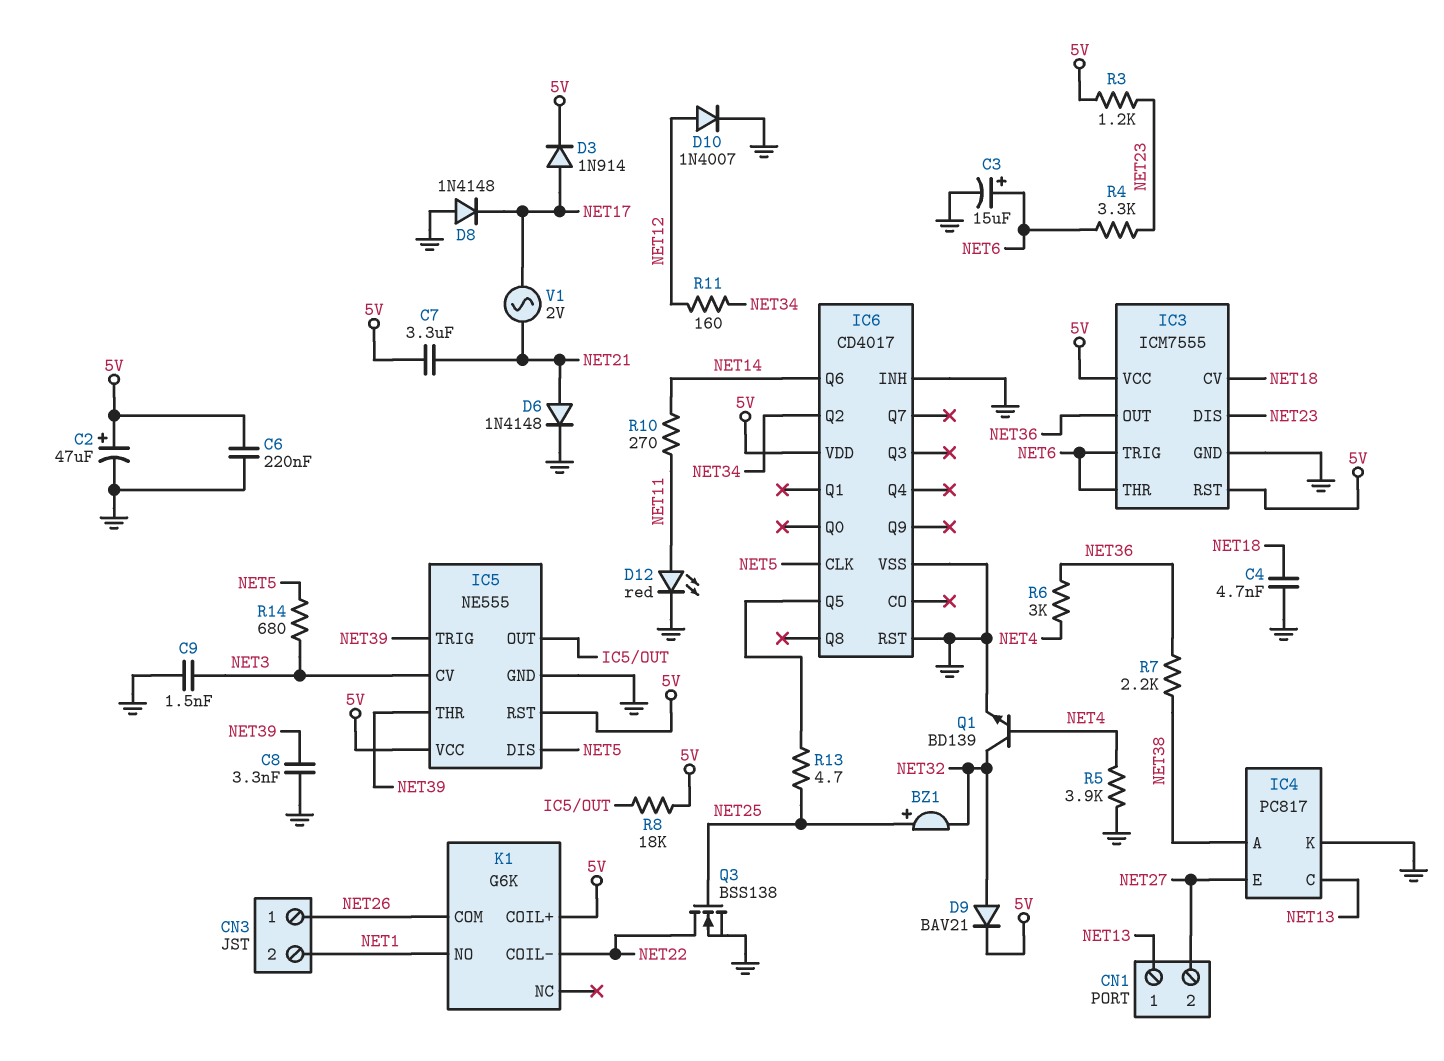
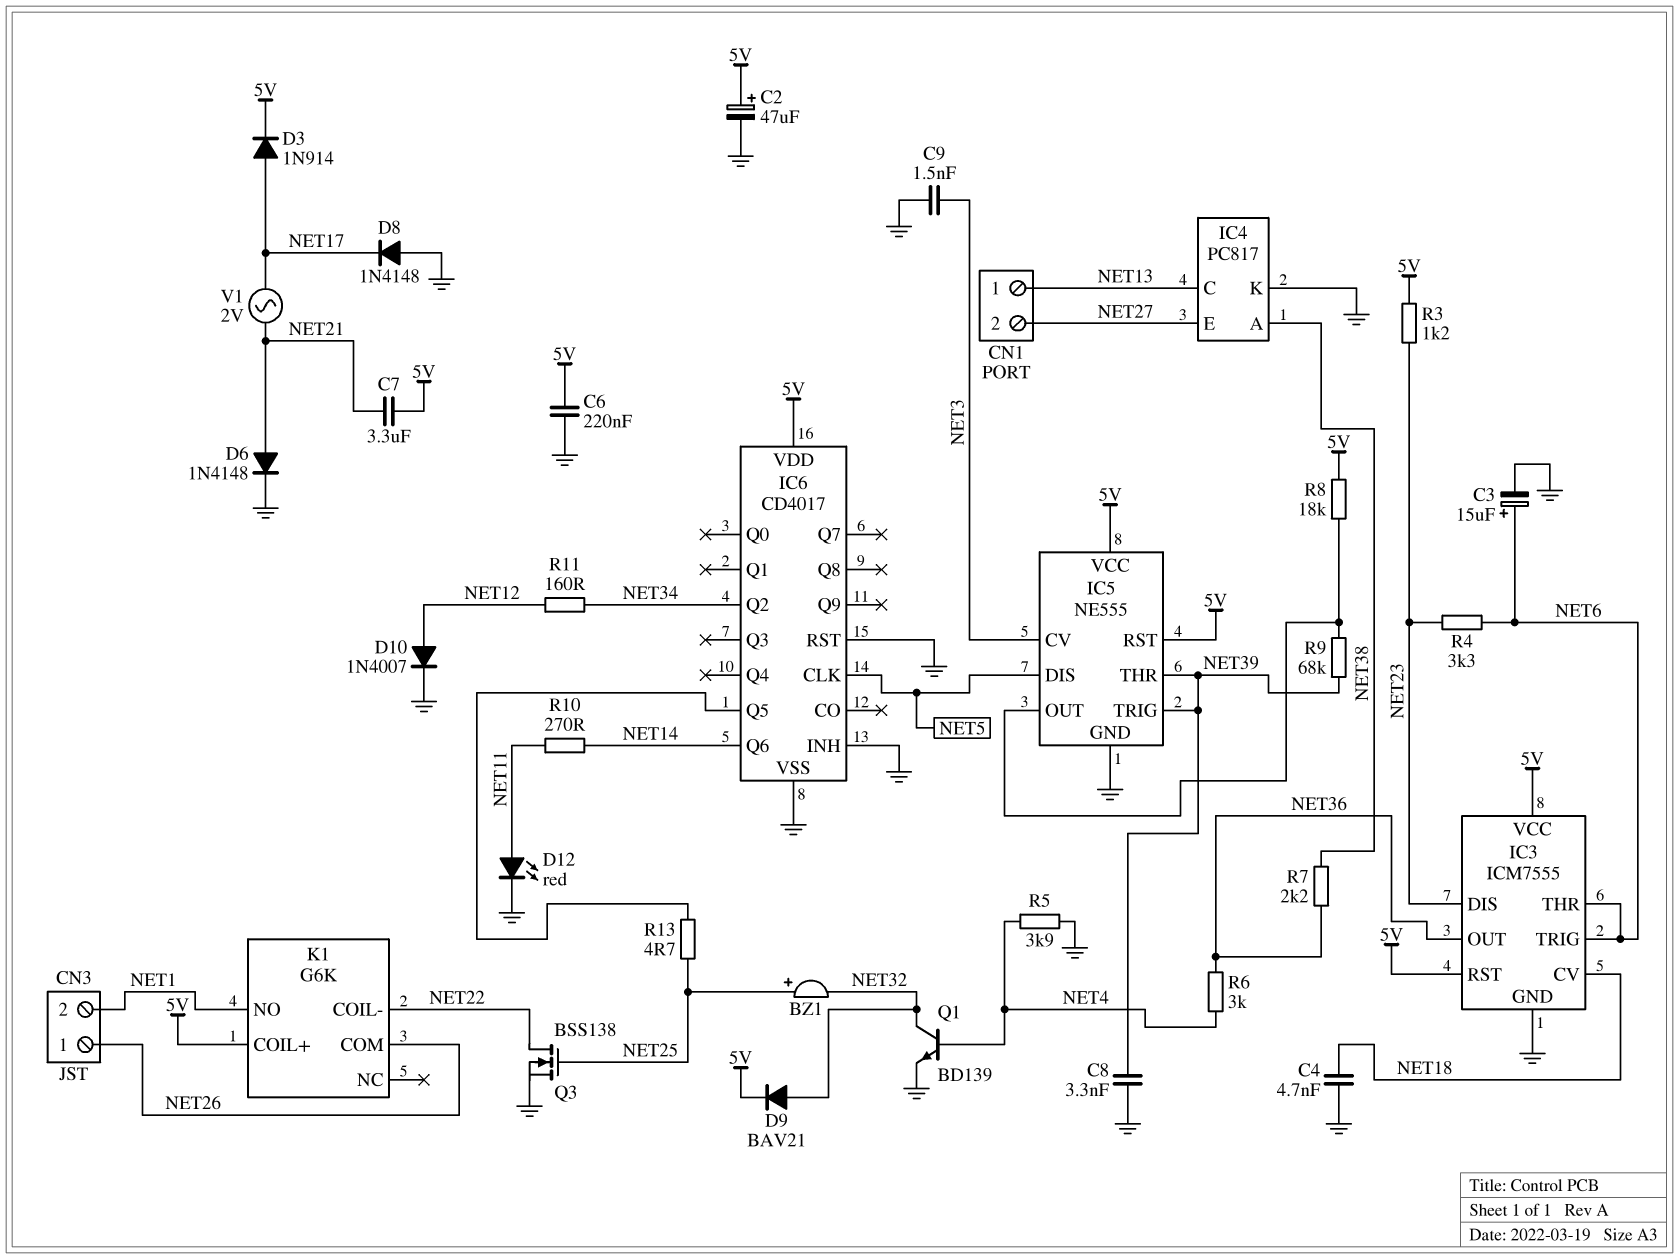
R9: none -> 68k (IC5/OUT, NET39)
R14: 680 (NET3, NET5) -> none

